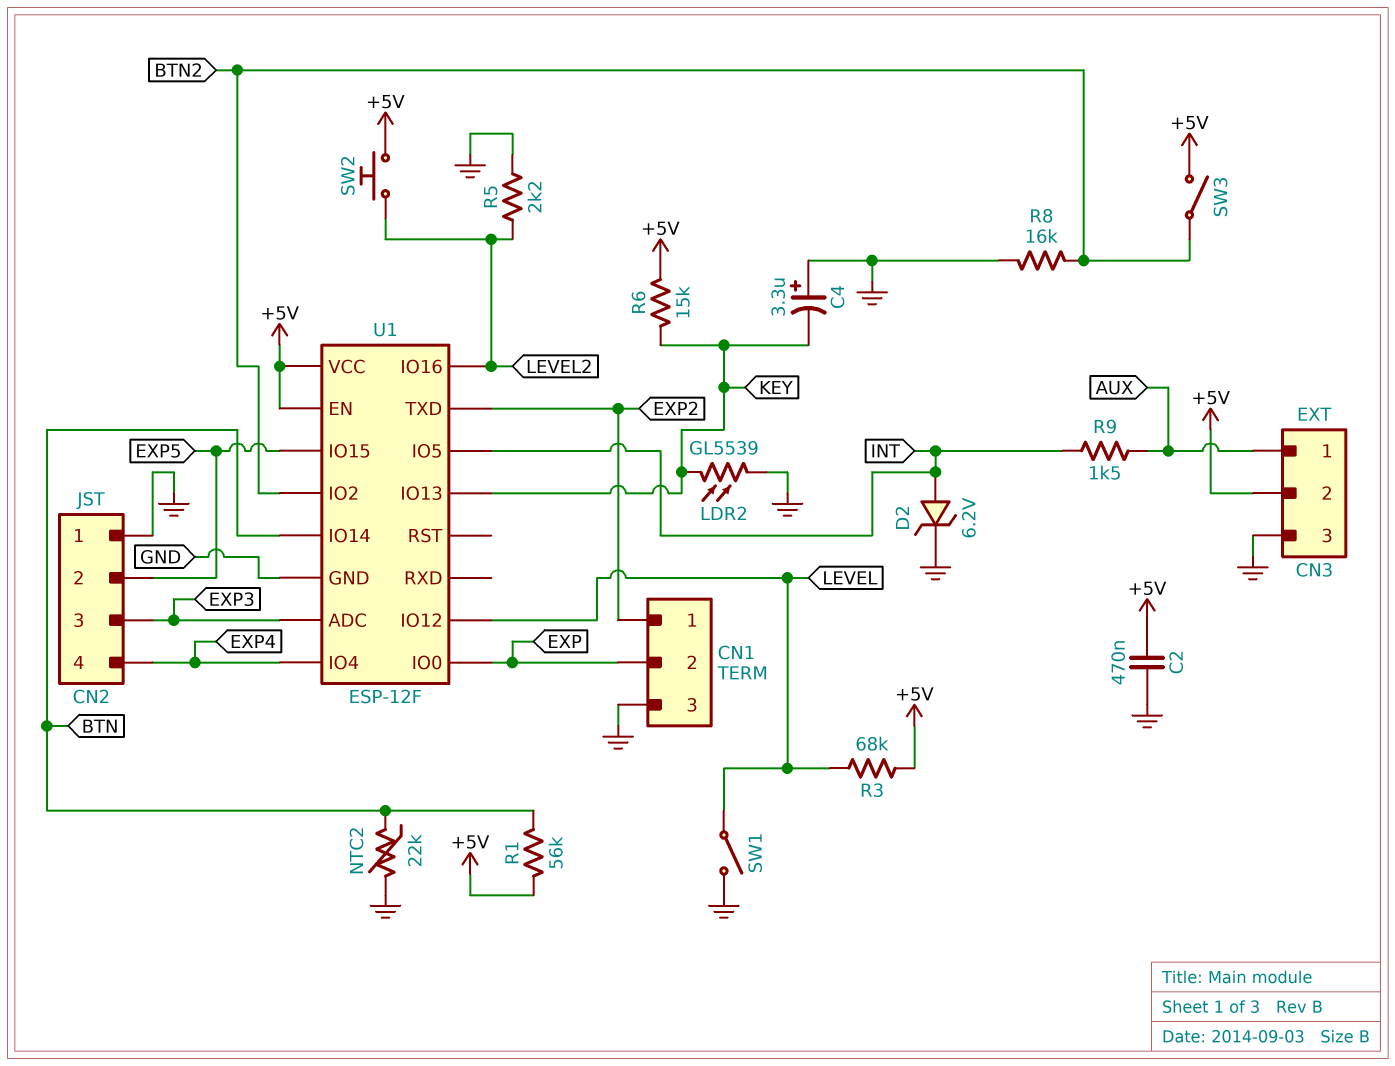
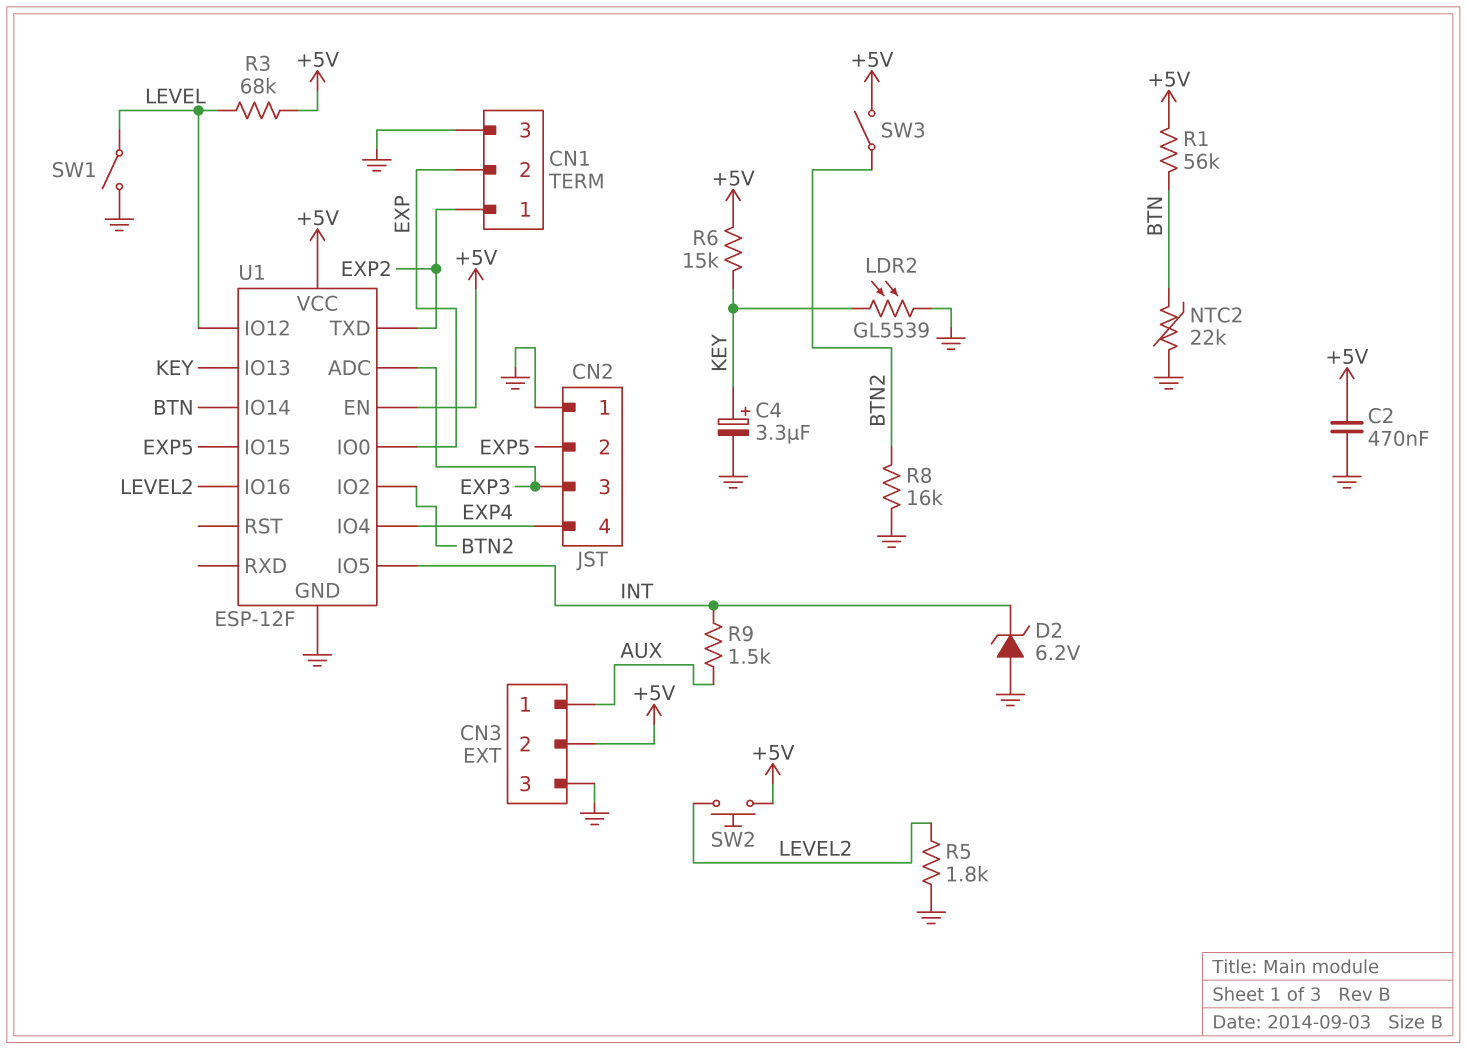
C4: 3.3uF (plus GND, minus KEY) -> 3.3uF (plus KEY, minus GND)
D2: zener 6.2V (A INT, K GND) -> zener 6.2V (A GND, K INT)
R5: 2.2k (GND, LEVEL2) -> 1.8k (GND, LEVEL2)

